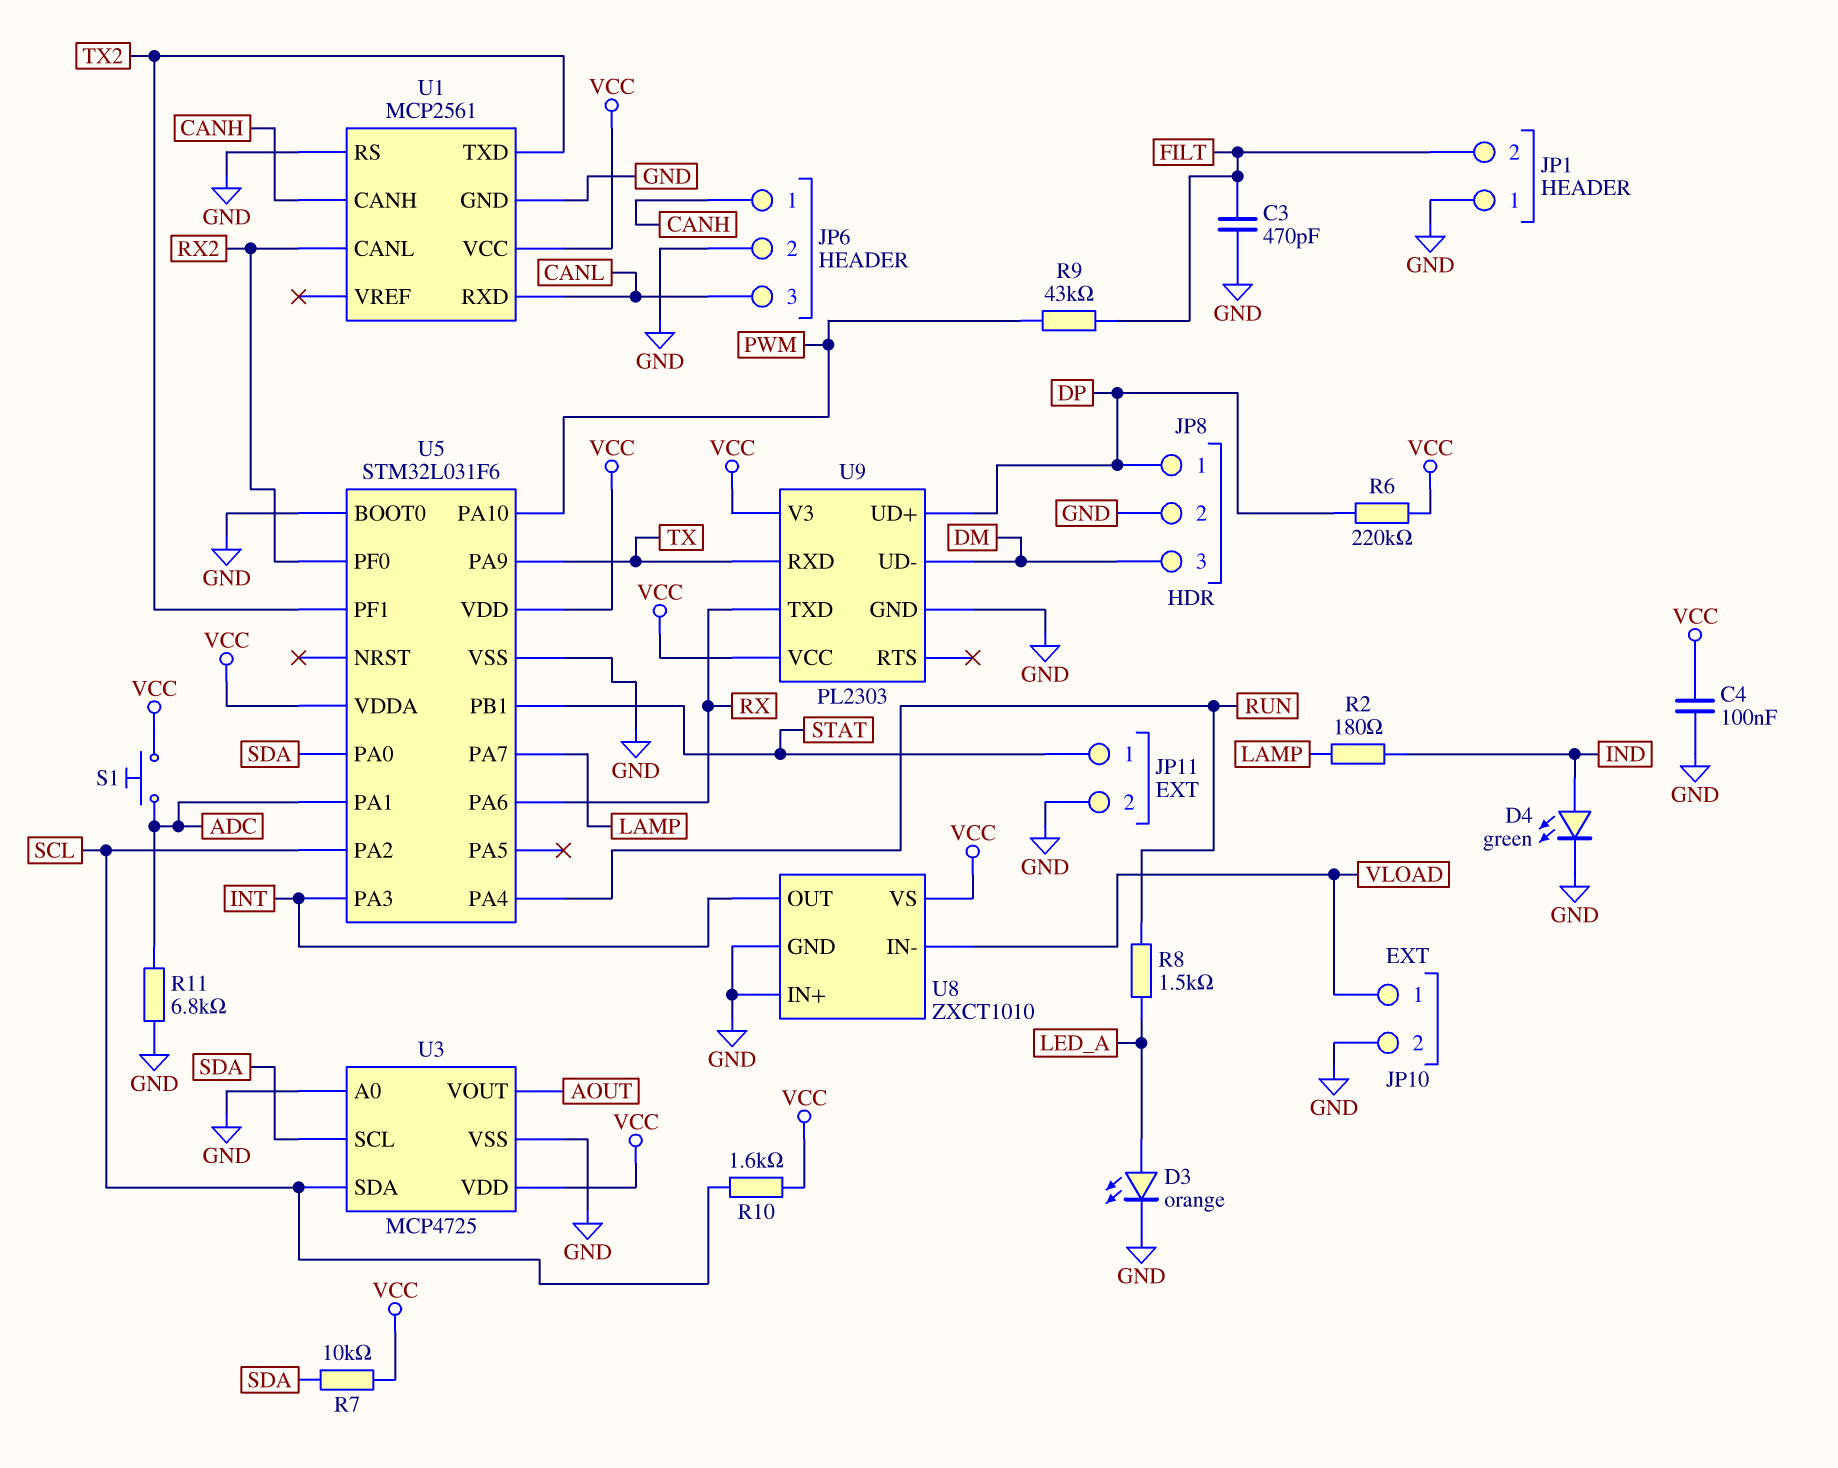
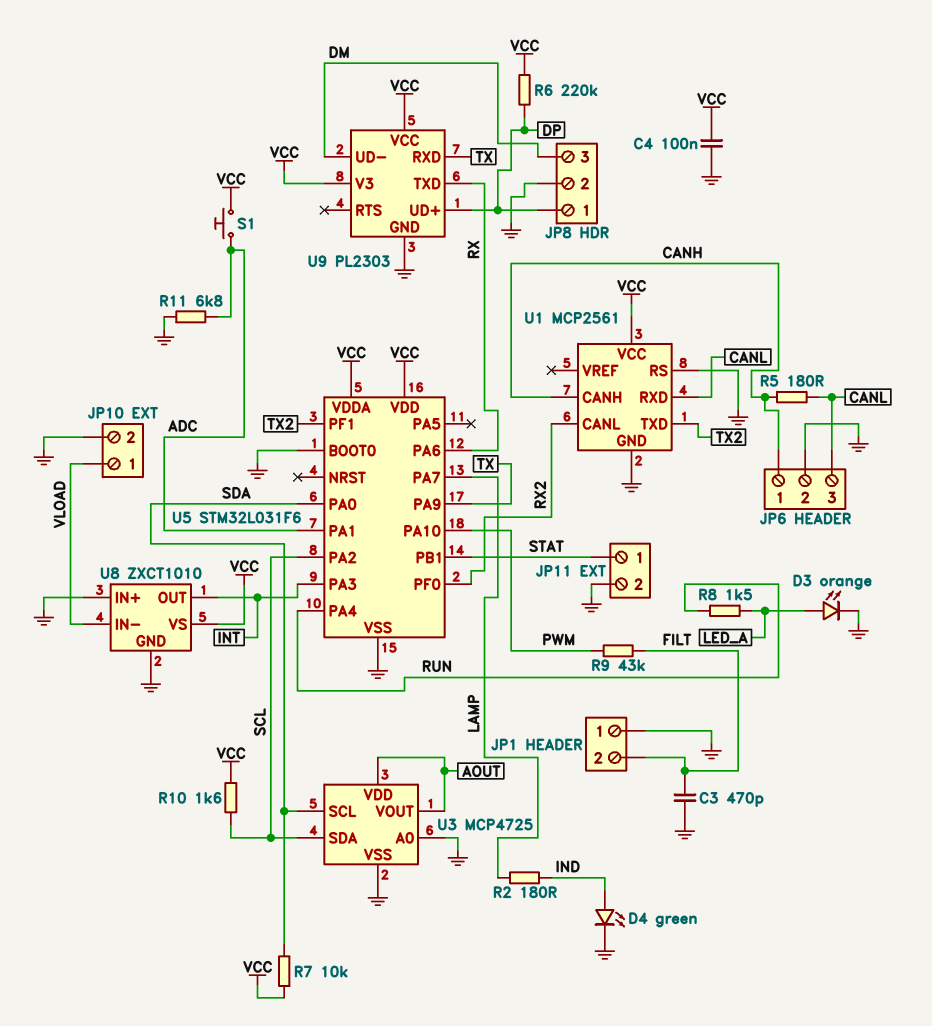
R5: none -> 180 (CANH, CANL)
U3 pin VDD: VCC -> AOUT

